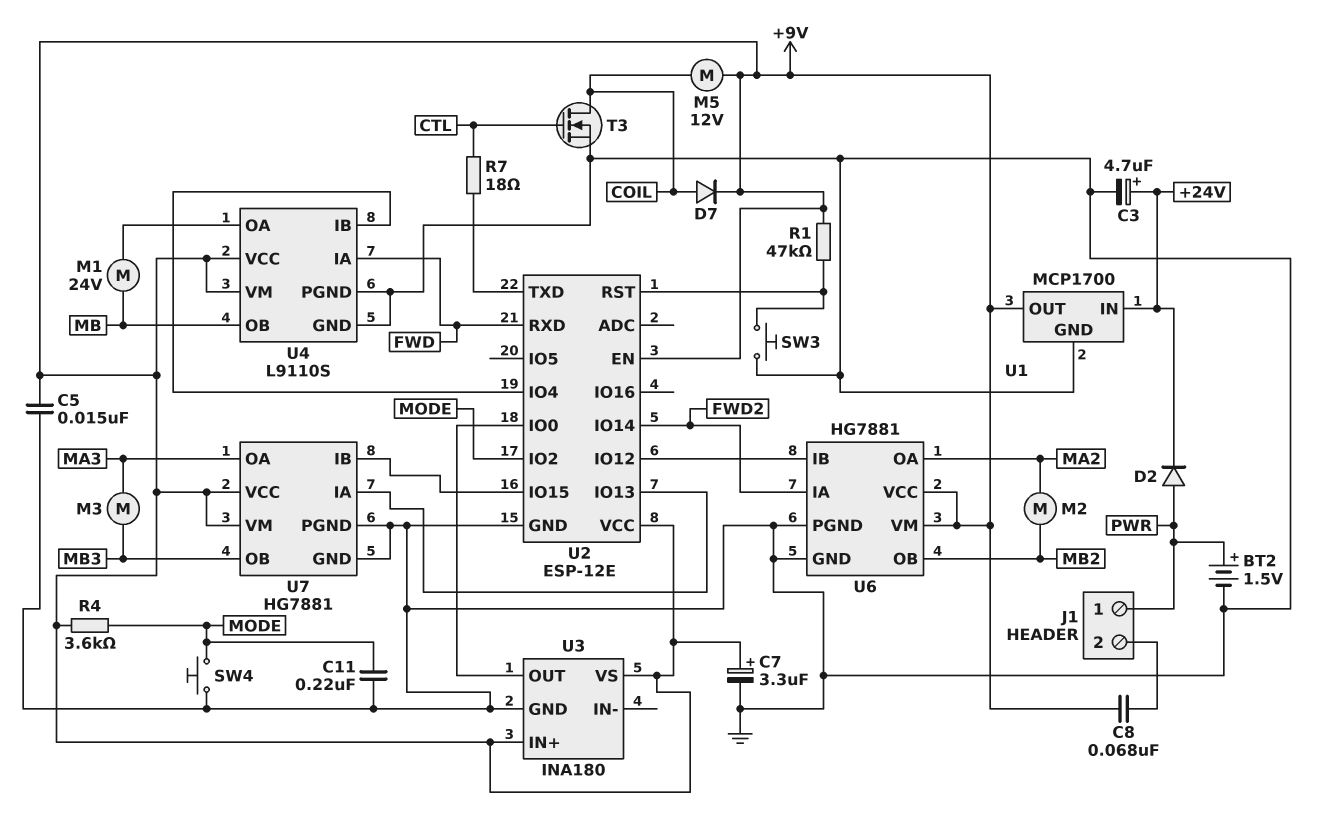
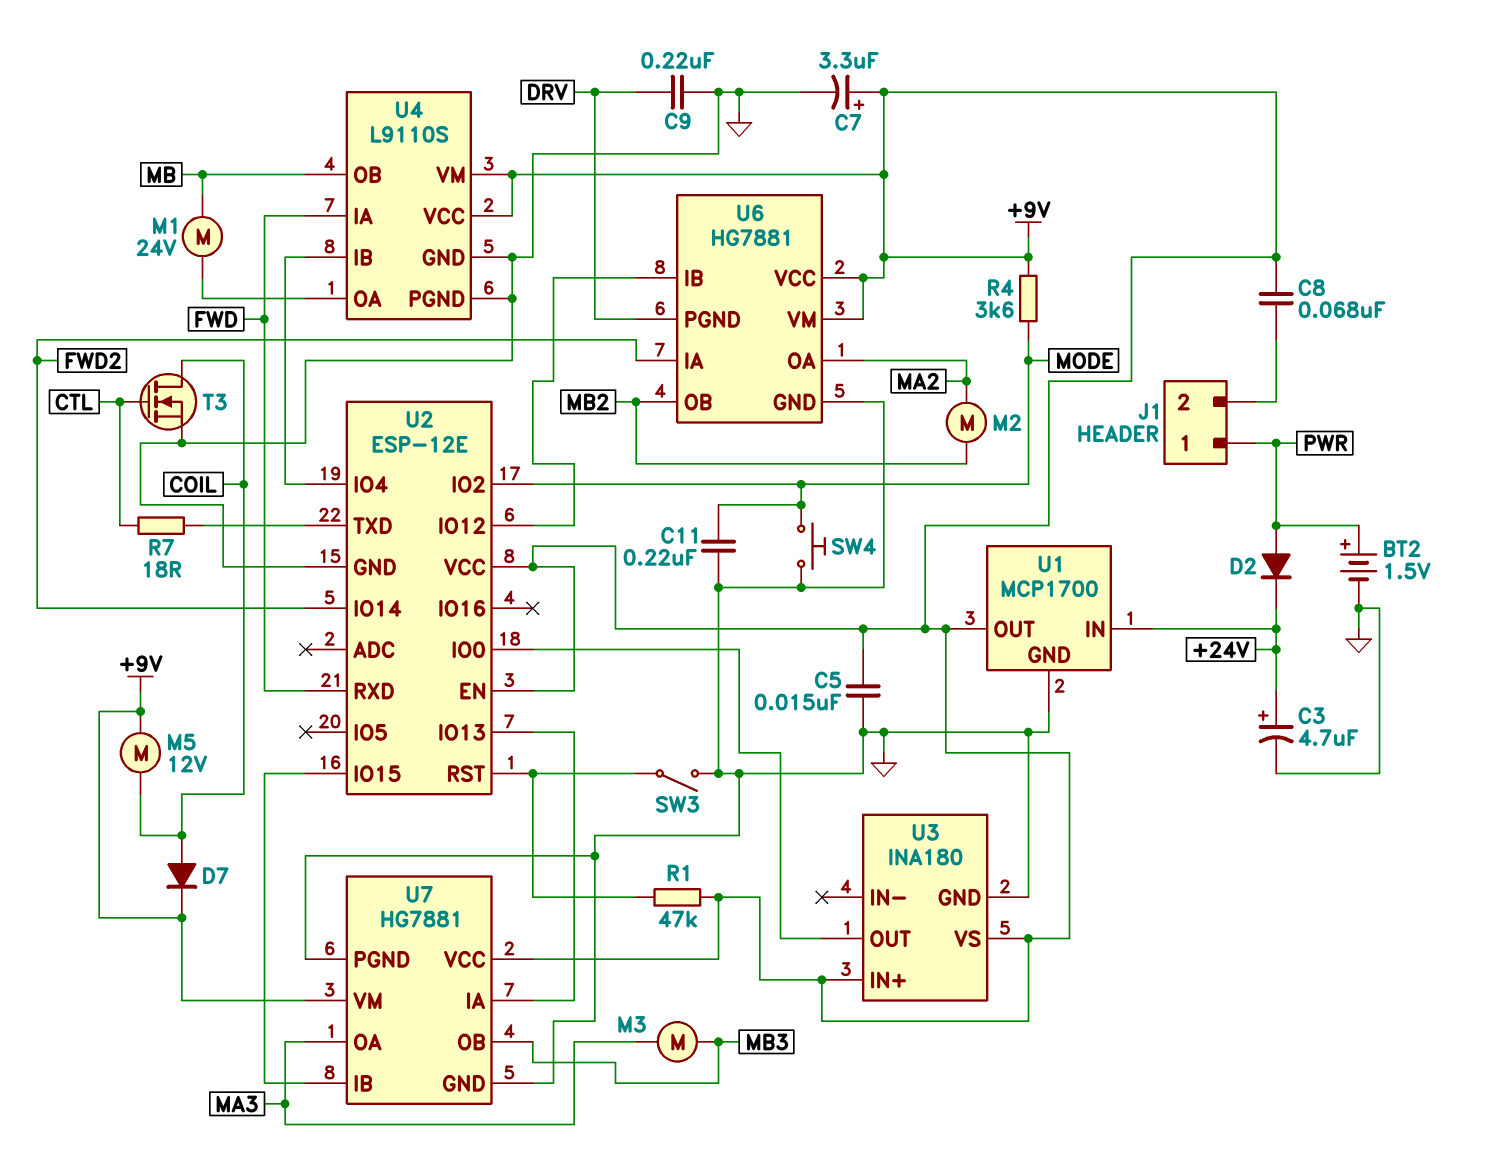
C9: none -> 220nF (DRV, GND)
SW3: button (GND, U2/RST) -> switch (GND, U2/RST)
U6 pin PGND: GND -> DRV

